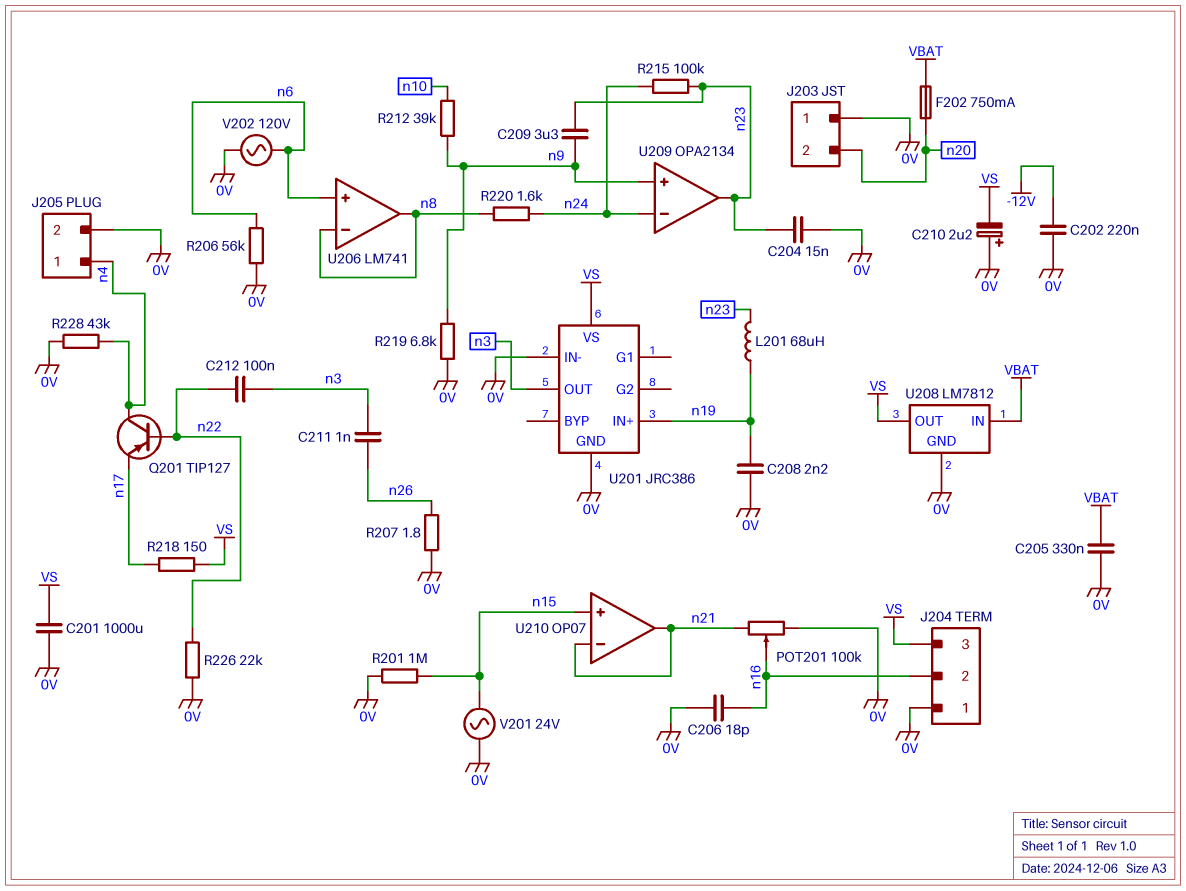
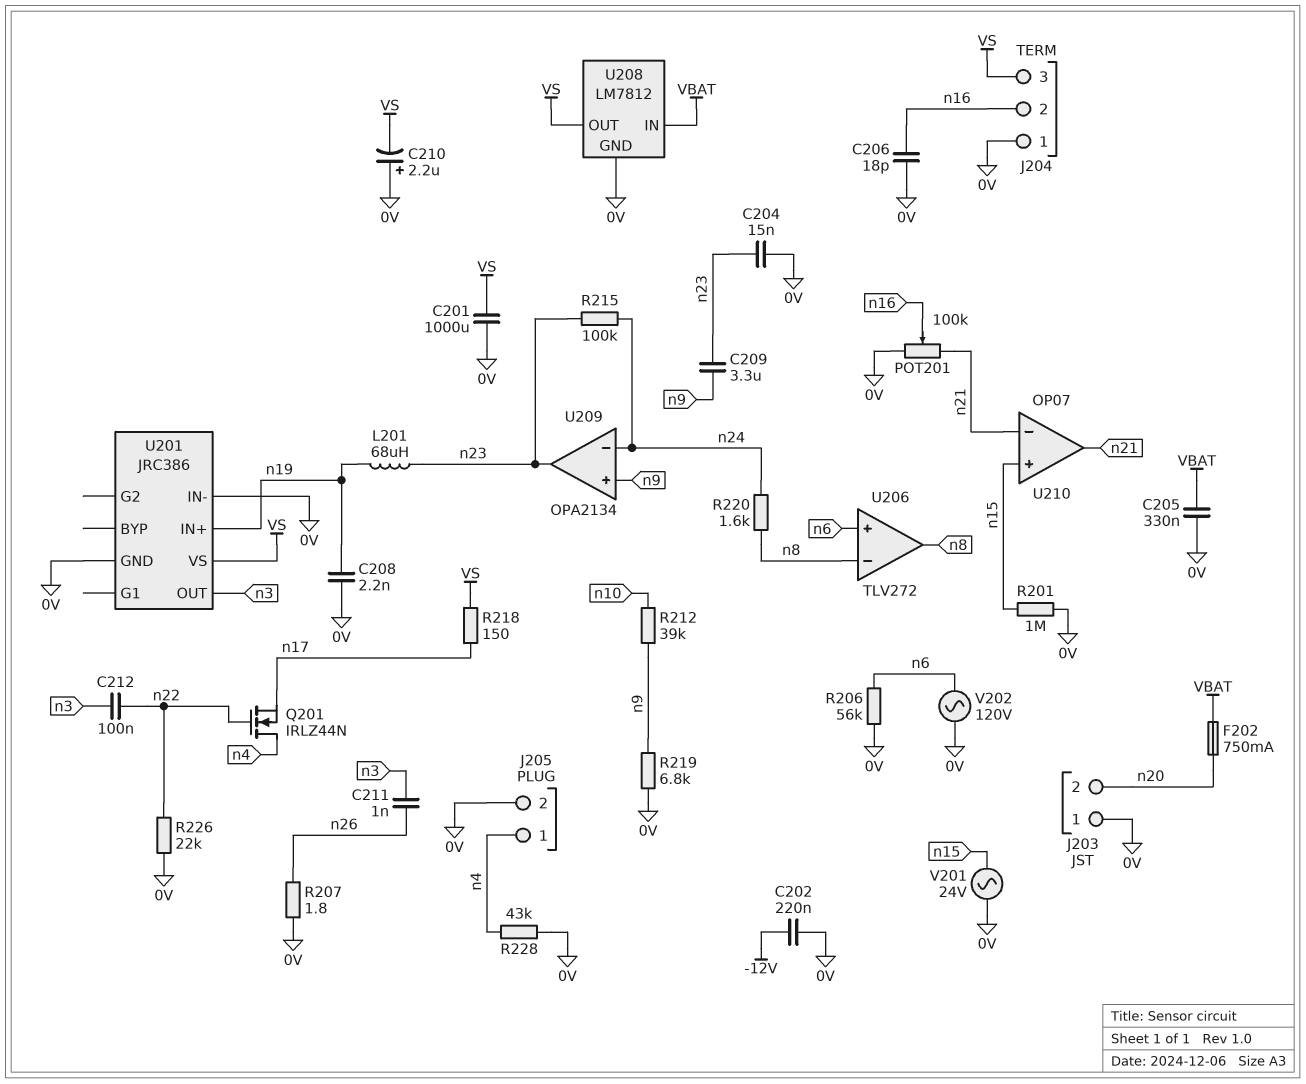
Q201: PNP TIP127 (B n22, C n4, E n17) -> NMOS IRLZ44N (G n22, D n4, S n17)
U206: LM741 -> TLV272

